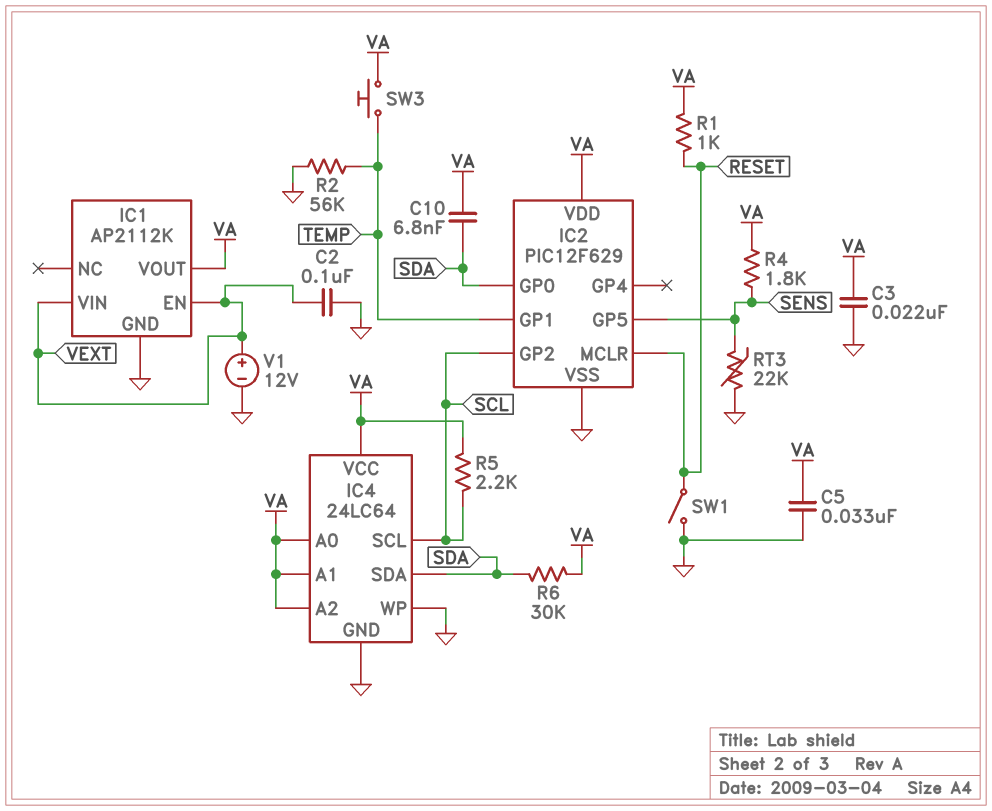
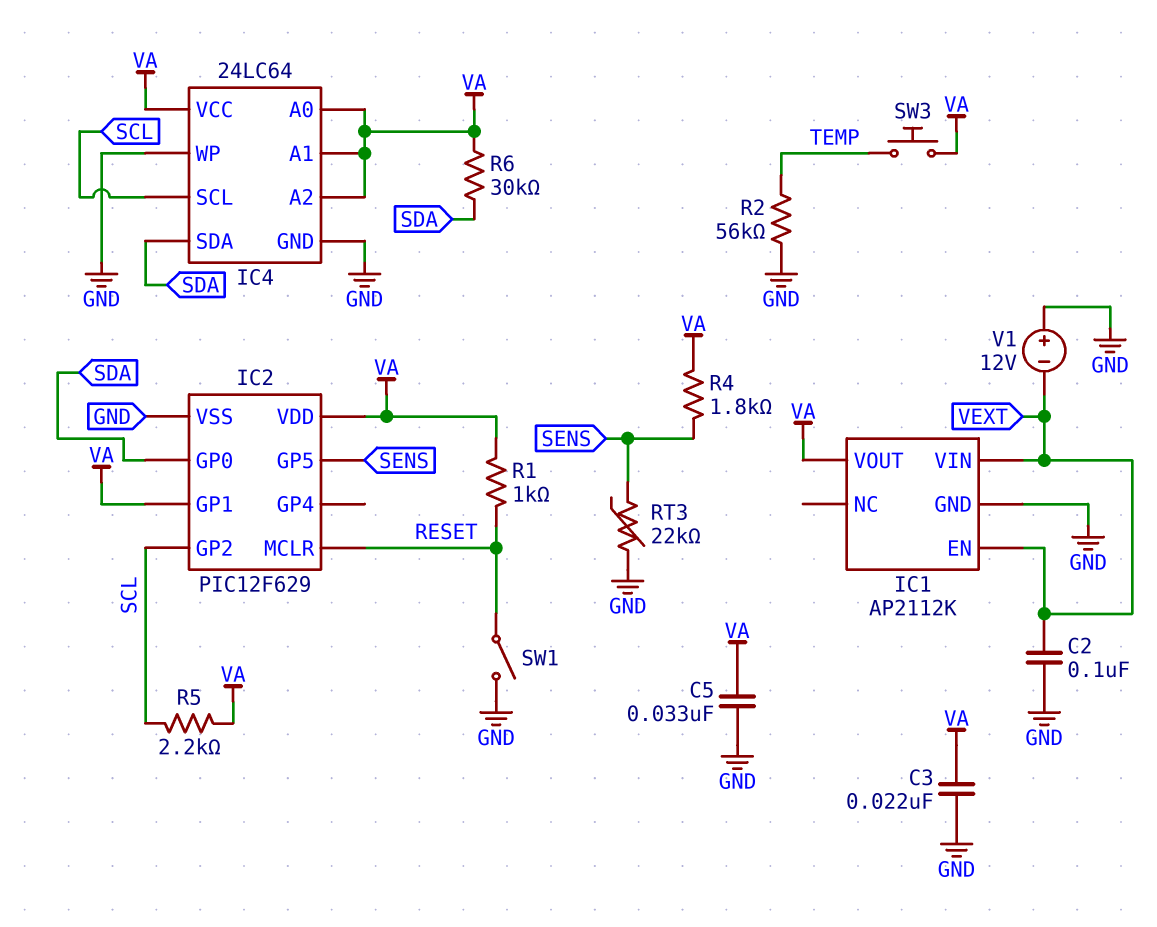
C10: 6.8nF (SDA, VA) -> none
IC2 pin GP1: TEMP -> VA
V1: 12V (plus VEXT, minus GND) -> 12V (plus GND, minus VEXT)

